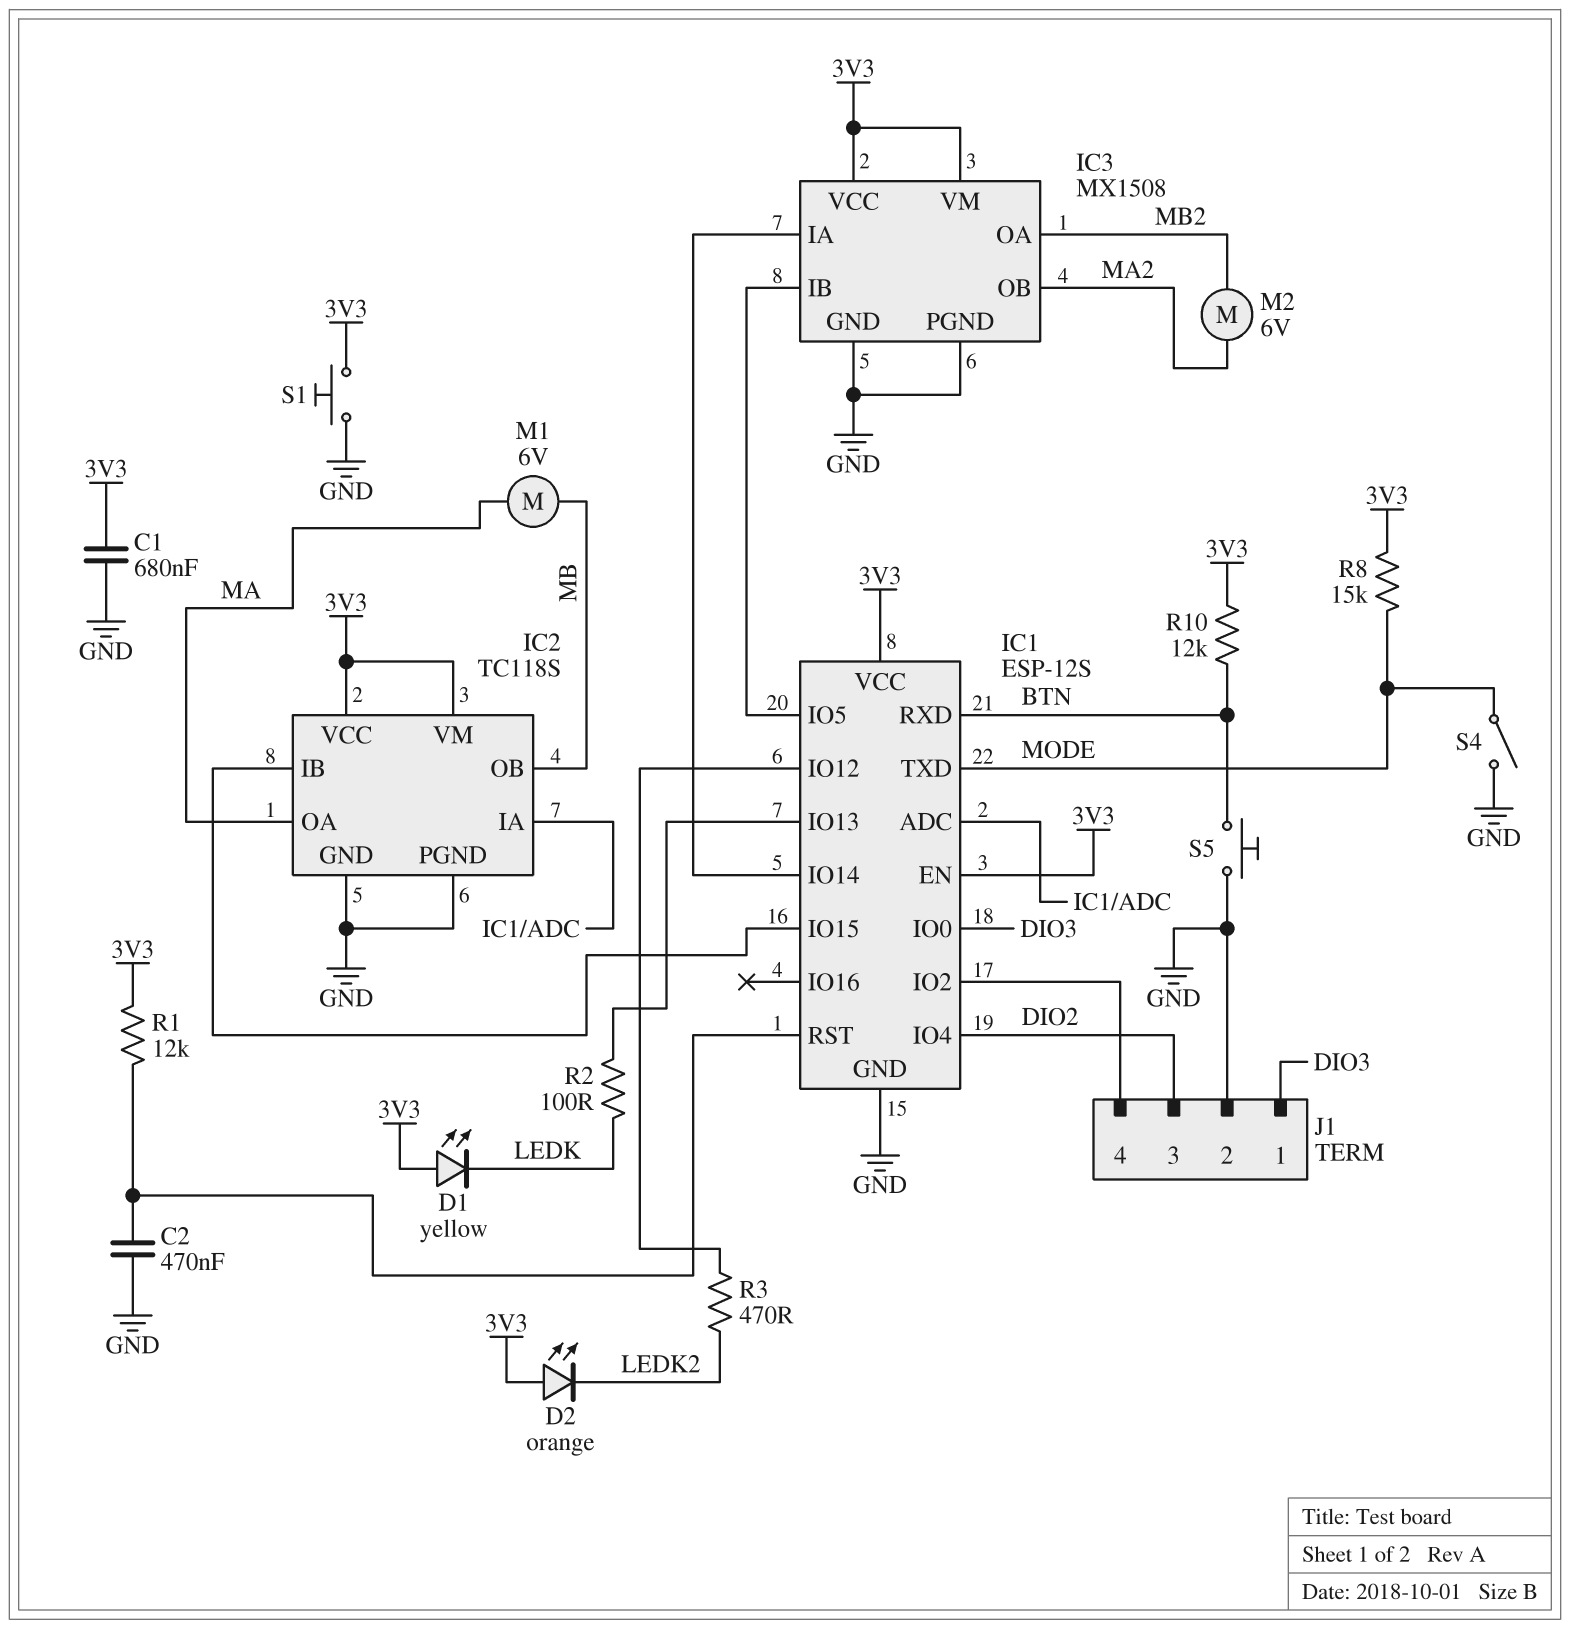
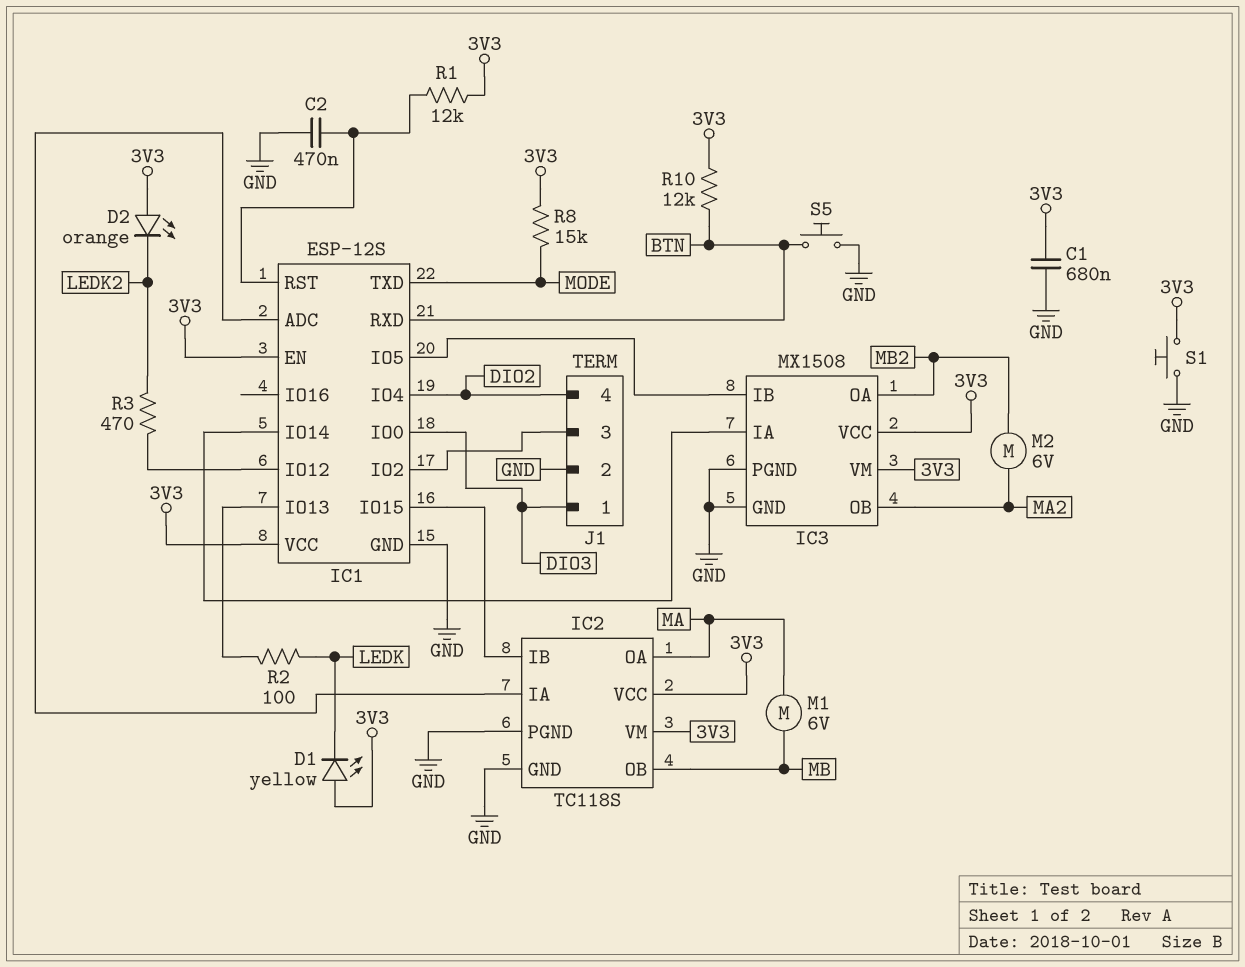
J1 pin 3: DIO2 -> IC1/IO2
J1 pin 4: IC1/IO2 -> DIO2
S4: switch (GND, MODE) -> none

